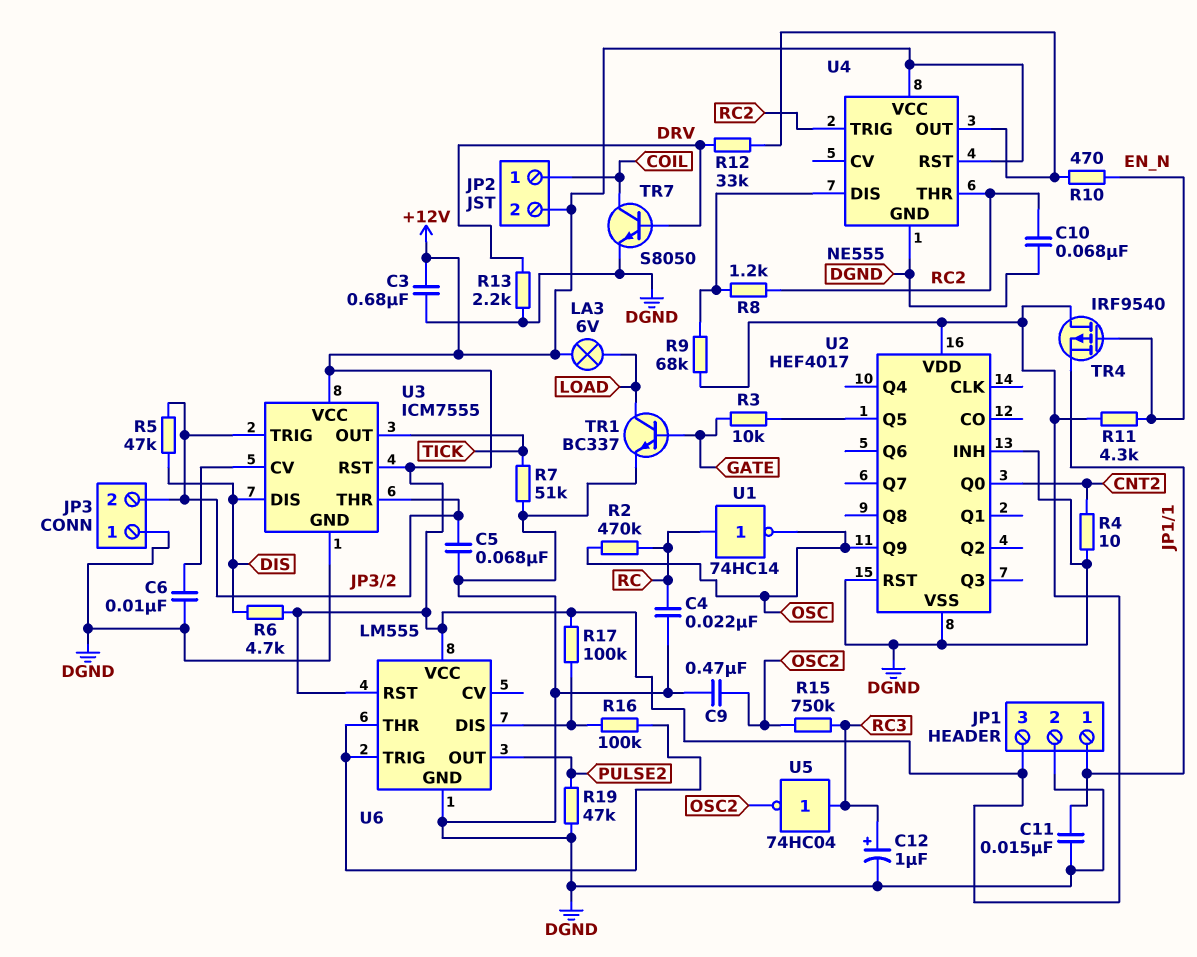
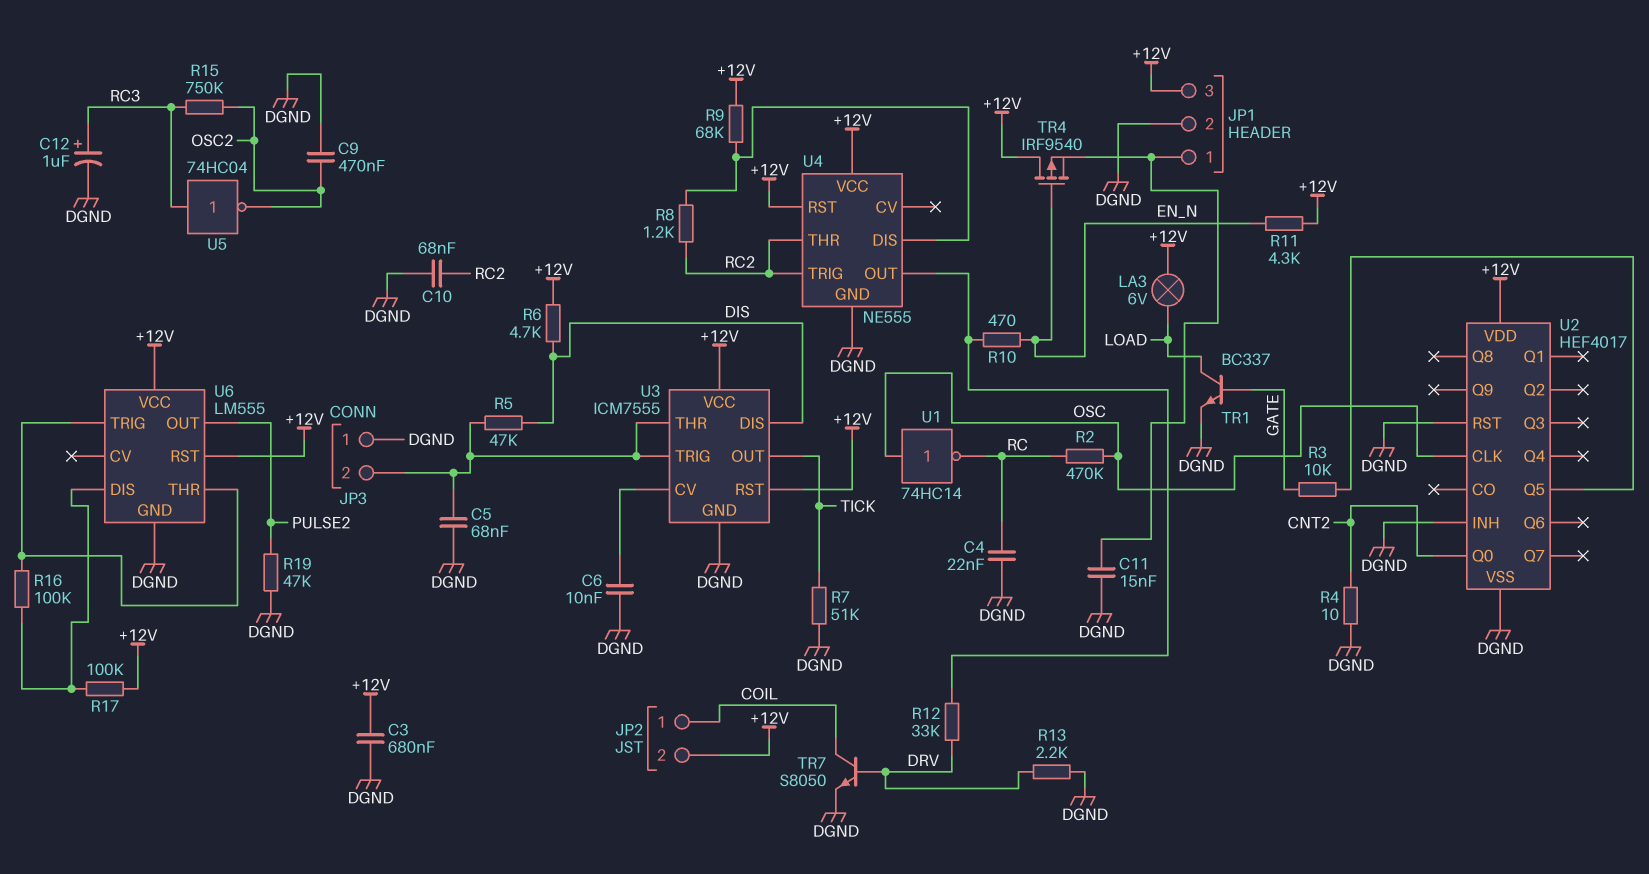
U1: NOT 74HC14 (in RC, out OSC) -> NOT 74HC14 (in OSC, out RC)
U2 pin CLK: none -> OSC
U2 pin Q9: OSC -> none

